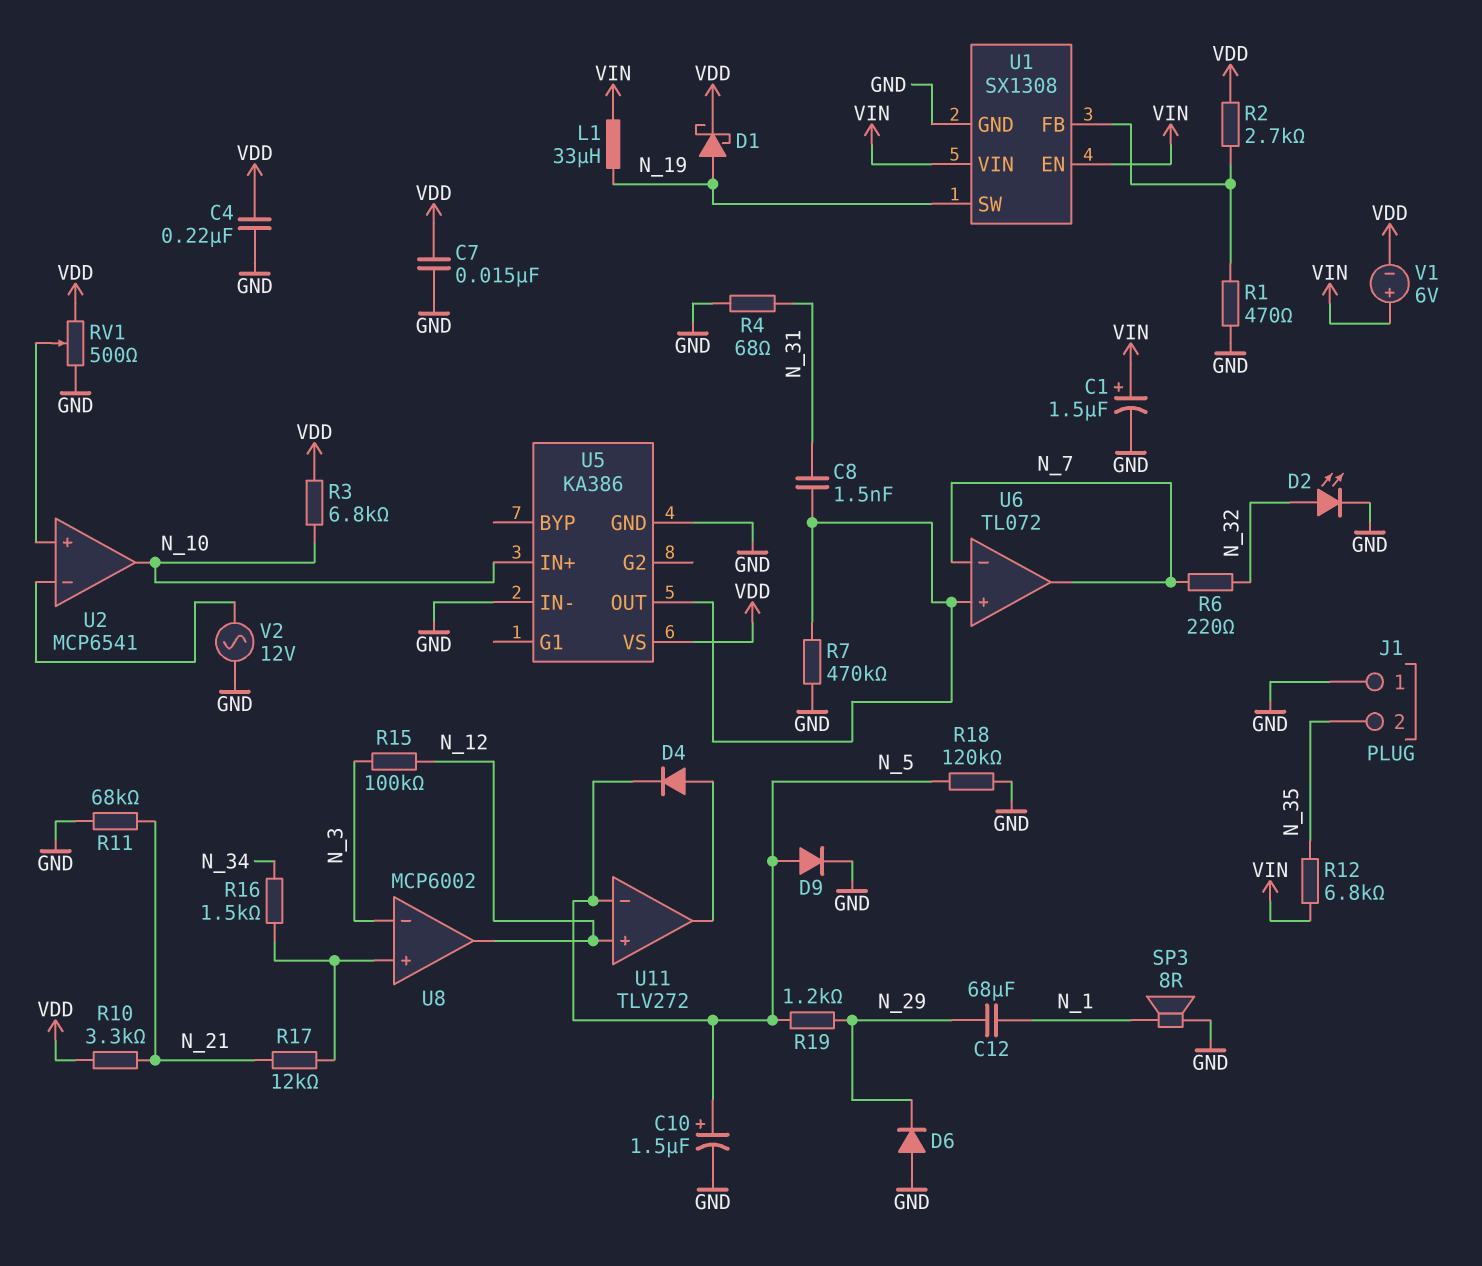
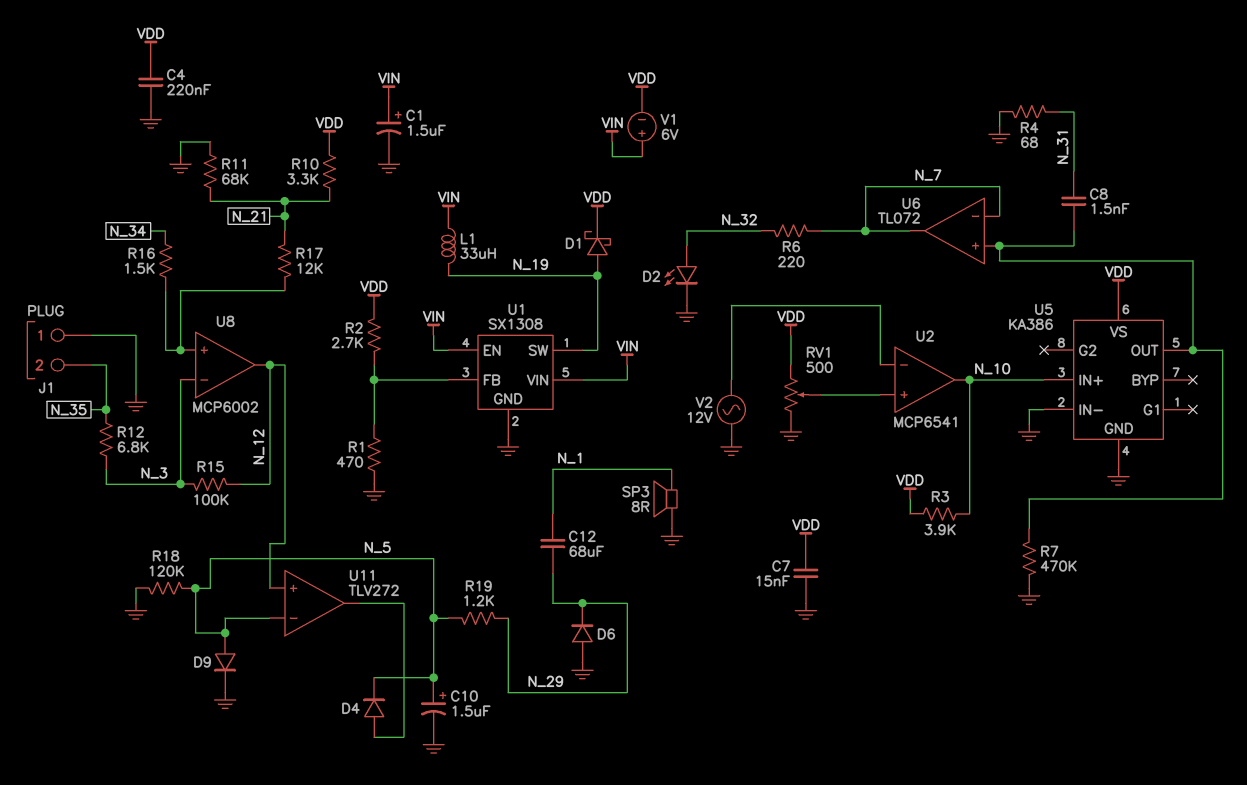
R3: 6.8k (N_10, VDD) -> 3.9k (N_10, VDD)
R12: 6.8k (N_35, VIN) -> 6.8k (N_3, N_35)

